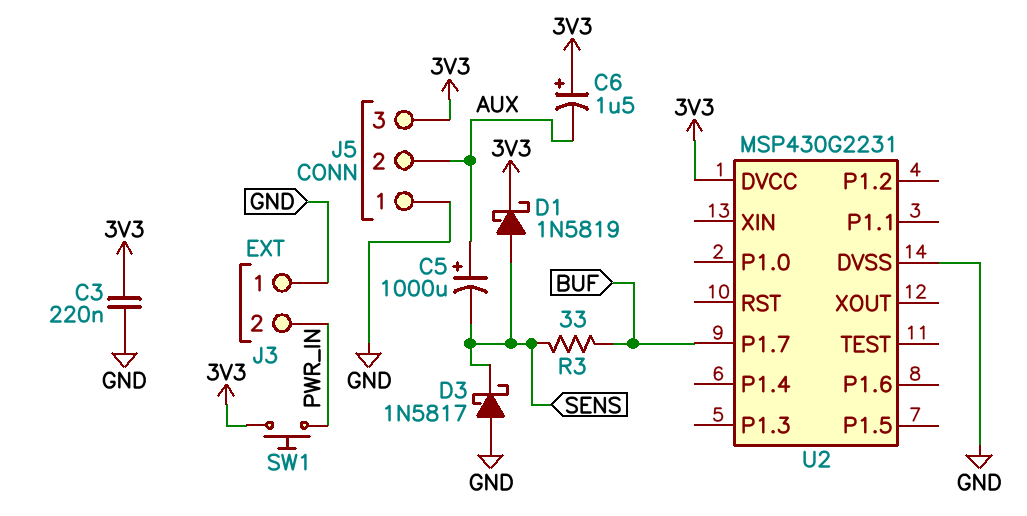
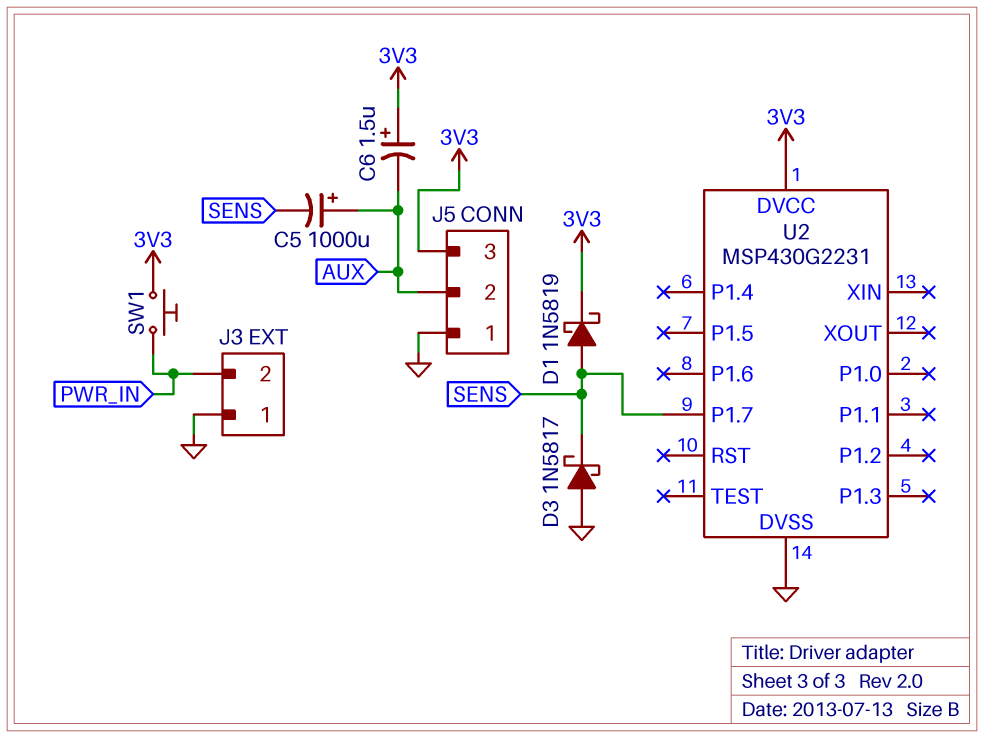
C3: 220nF (3V3, GND) -> none
R3: 33 (BUF, SENS) -> none
U2 pin P1.7: BUF -> SENS

